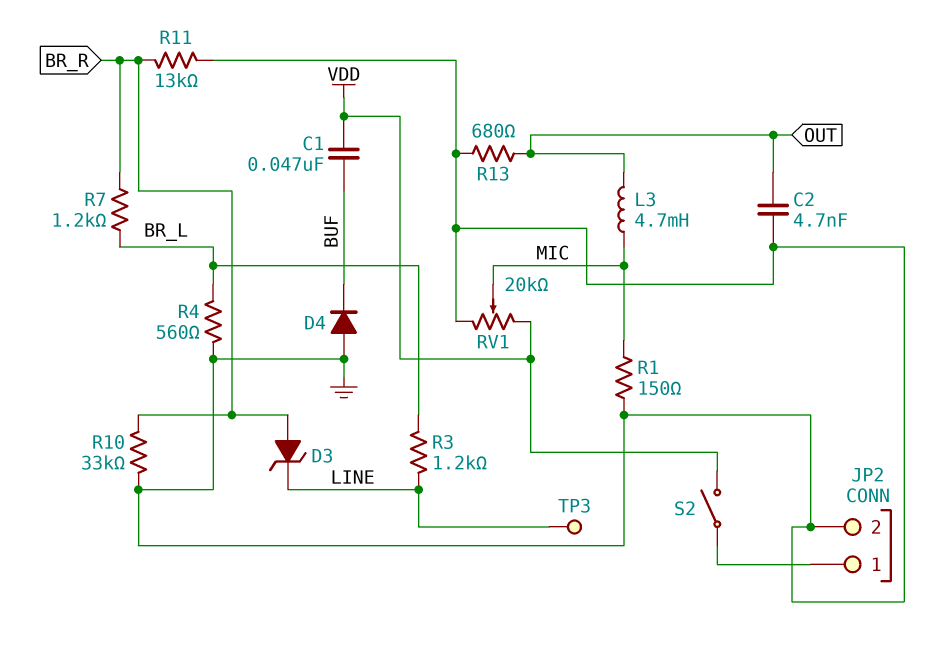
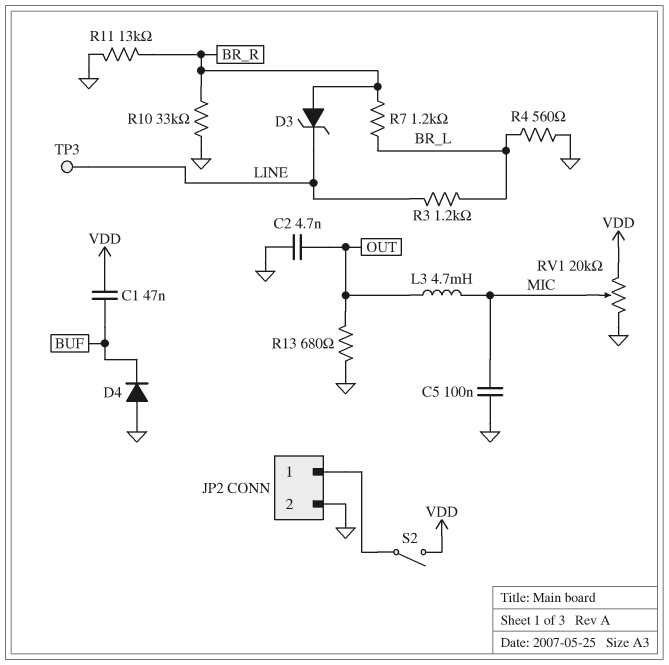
C5: none -> 100nF (GND, MIC)
R1: 150 (GND, MIC) -> none

